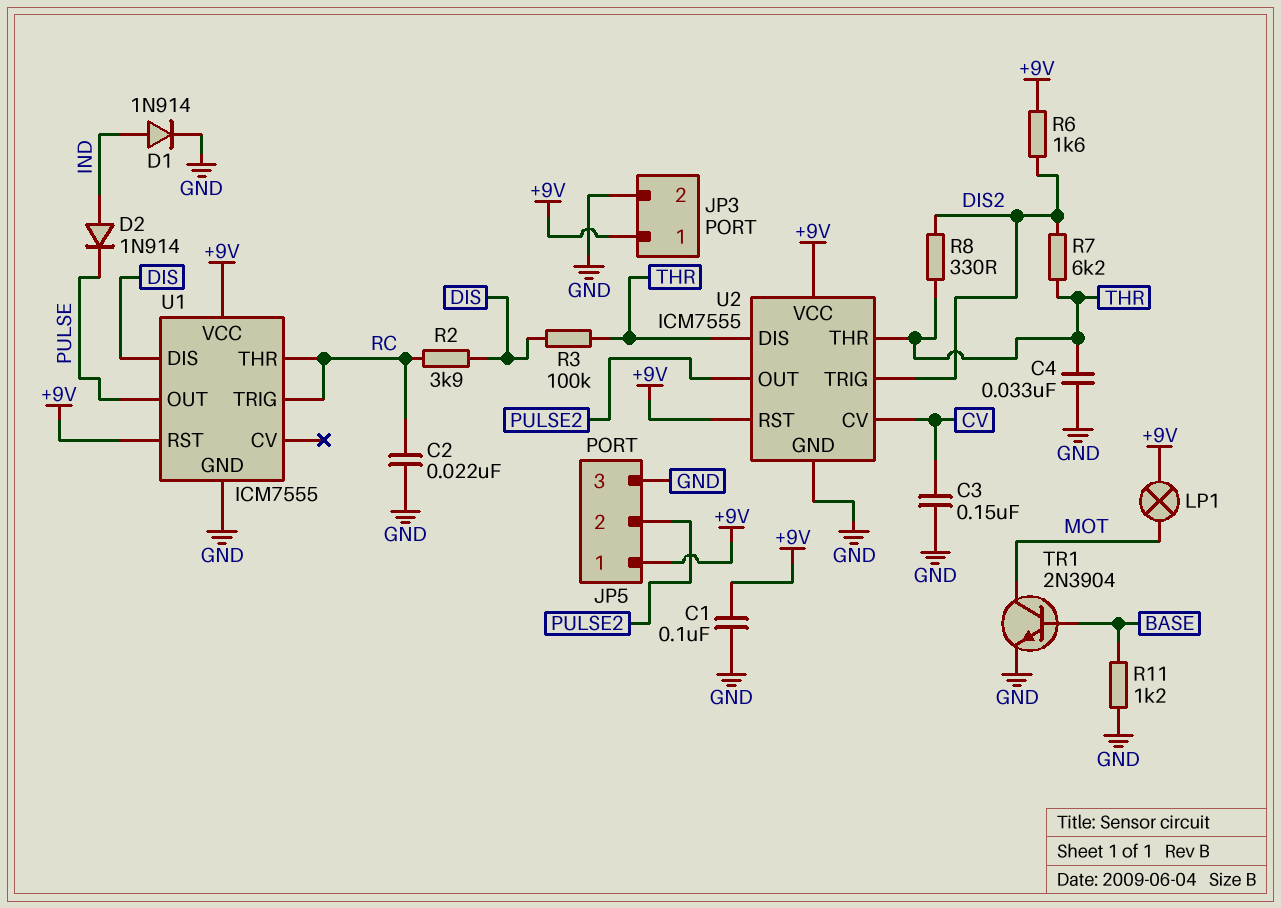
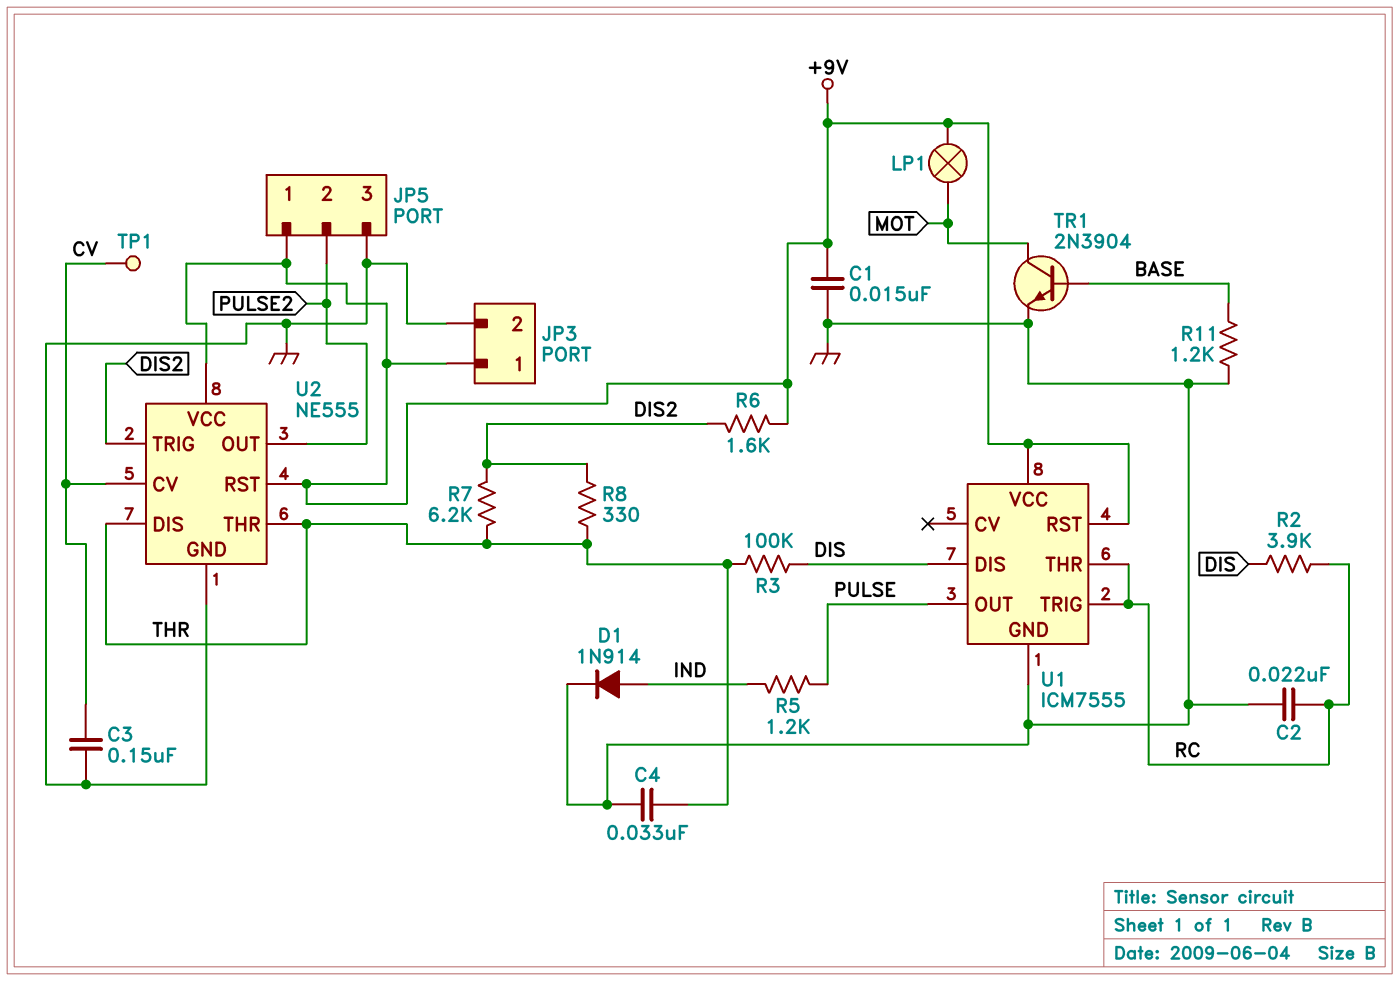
C1: 100nF (+9V, GND) -> 15nF (+9V, GND)
D2: diode 1N914 (A IND, K PULSE) -> none
R5: none -> 1.2k (IND, PULSE)
TP1: none -> test point (CV)
U2: ICM7555 -> NE555

